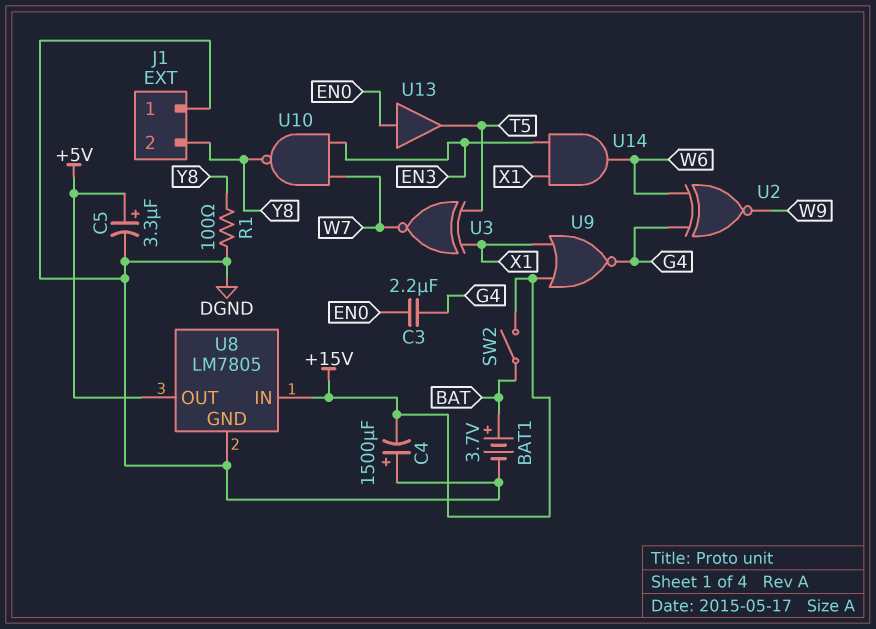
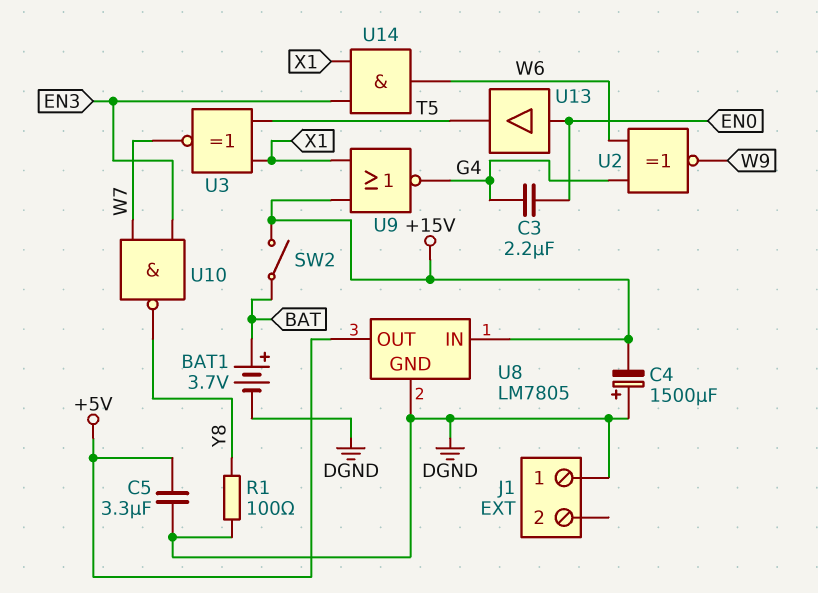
C5: 3.3uF (plus +5V, minus DGND) -> 3.3uF (+5V, DGND)
J1 pin 2: Y8 -> none

